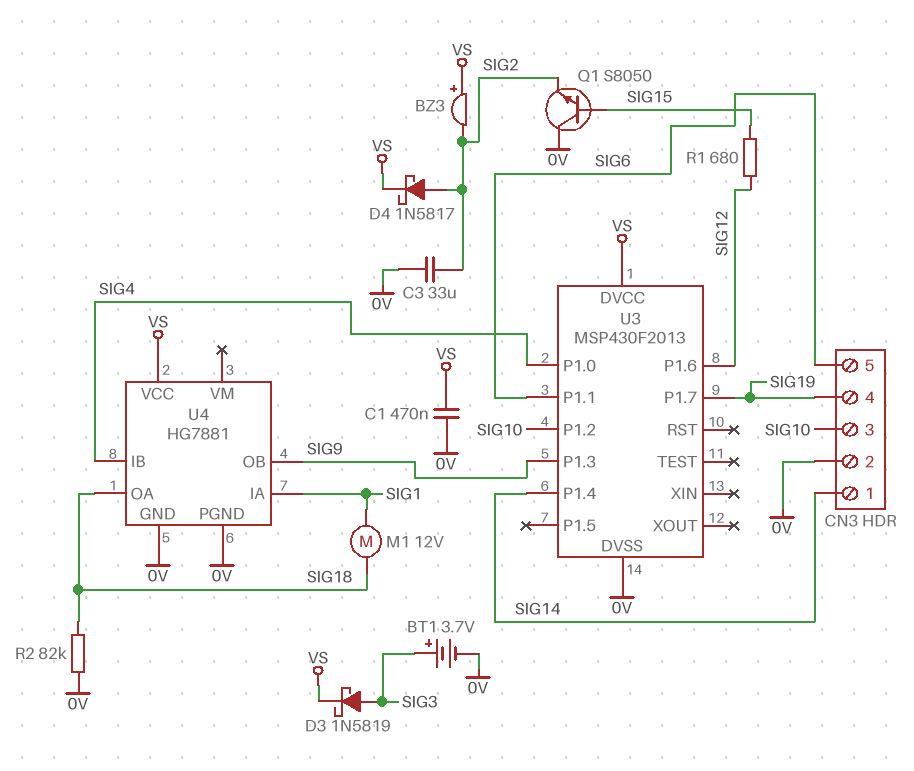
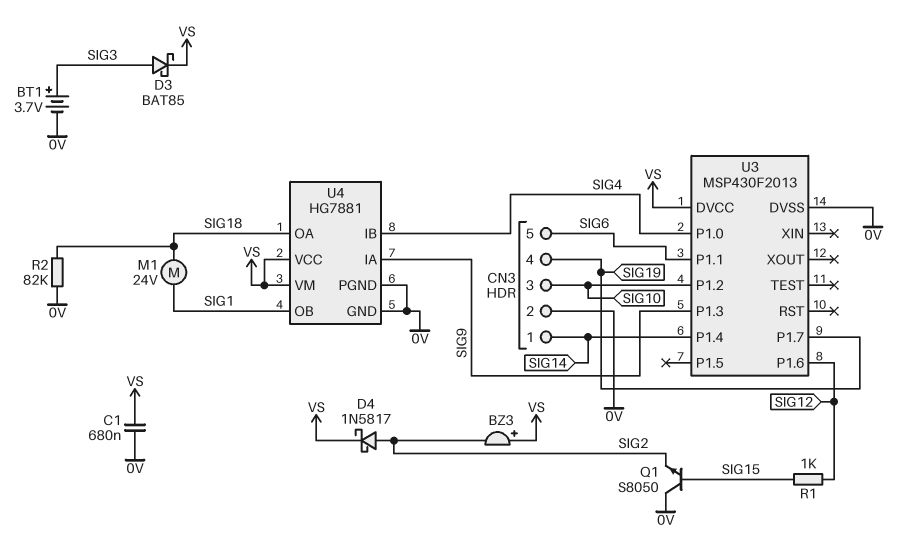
C1: 470nF (0V, VS) -> 680nF (0V, VS)
C3: 33uF (0V, SIG2) -> none
D3: schottky 1N5819 (A SIG3, K VS) -> schottky BAT85 (A SIG3, K VS)
M1: motor 12V (SIG1, SIG18) -> motor 24V (SIG1, SIG18)
R1: 680 (SIG12, SIG15) -> 1k (SIG12, SIG15)
U4 pin IA: SIG1 -> SIG9
U4 pin OB: SIG9 -> SIG1
U4 pin VM: none -> VS

